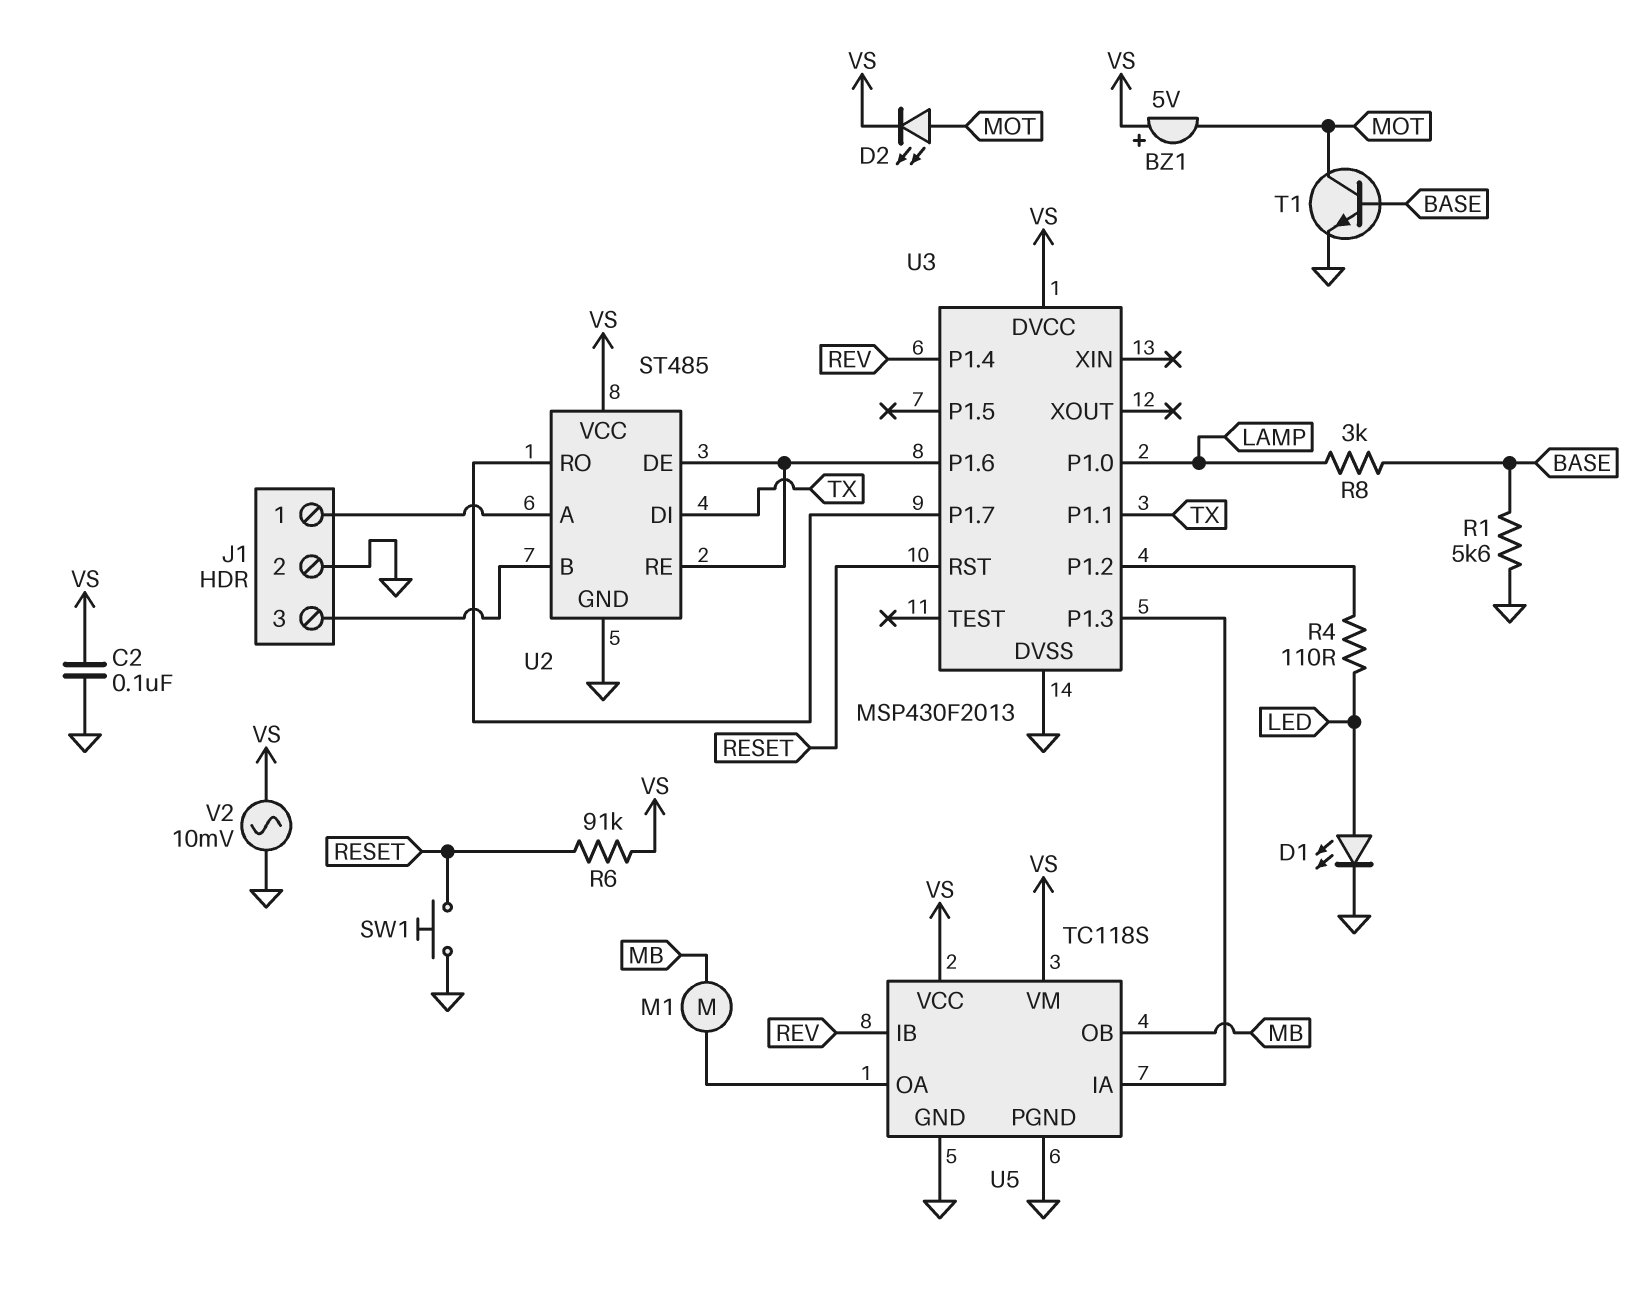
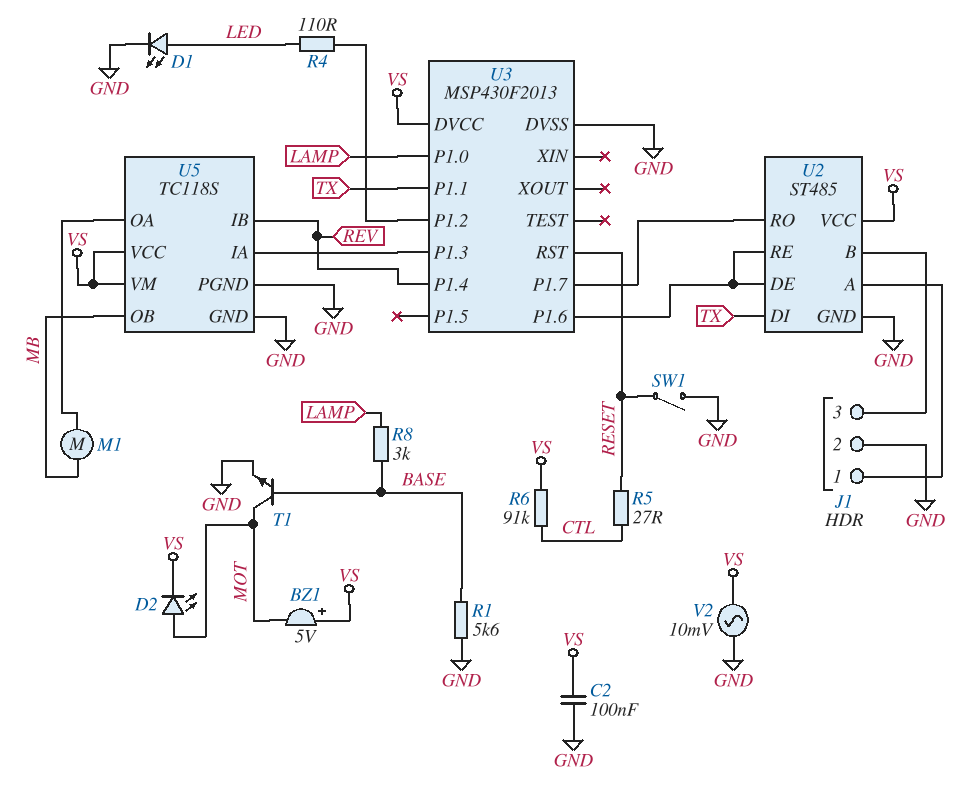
R5: none -> 27 (CTL, RESET)
R6: 91k (RESET, VS) -> 91k (CTL, VS)
SW1: button (GND, RESET) -> switch (GND, RESET)

